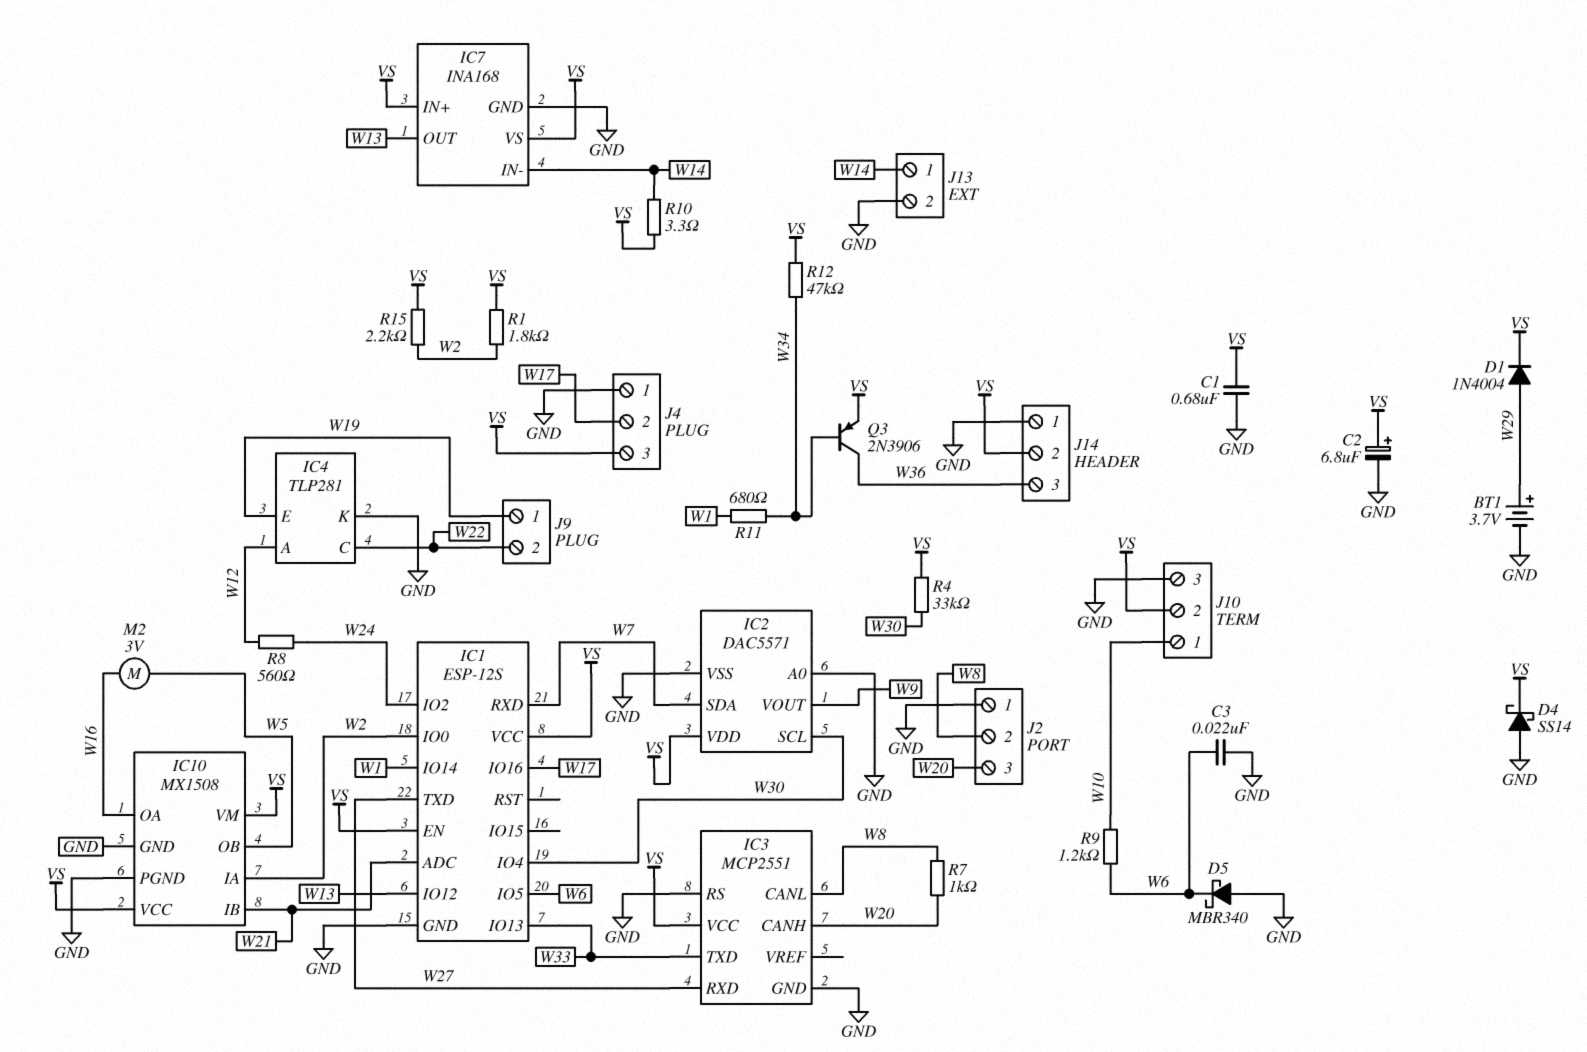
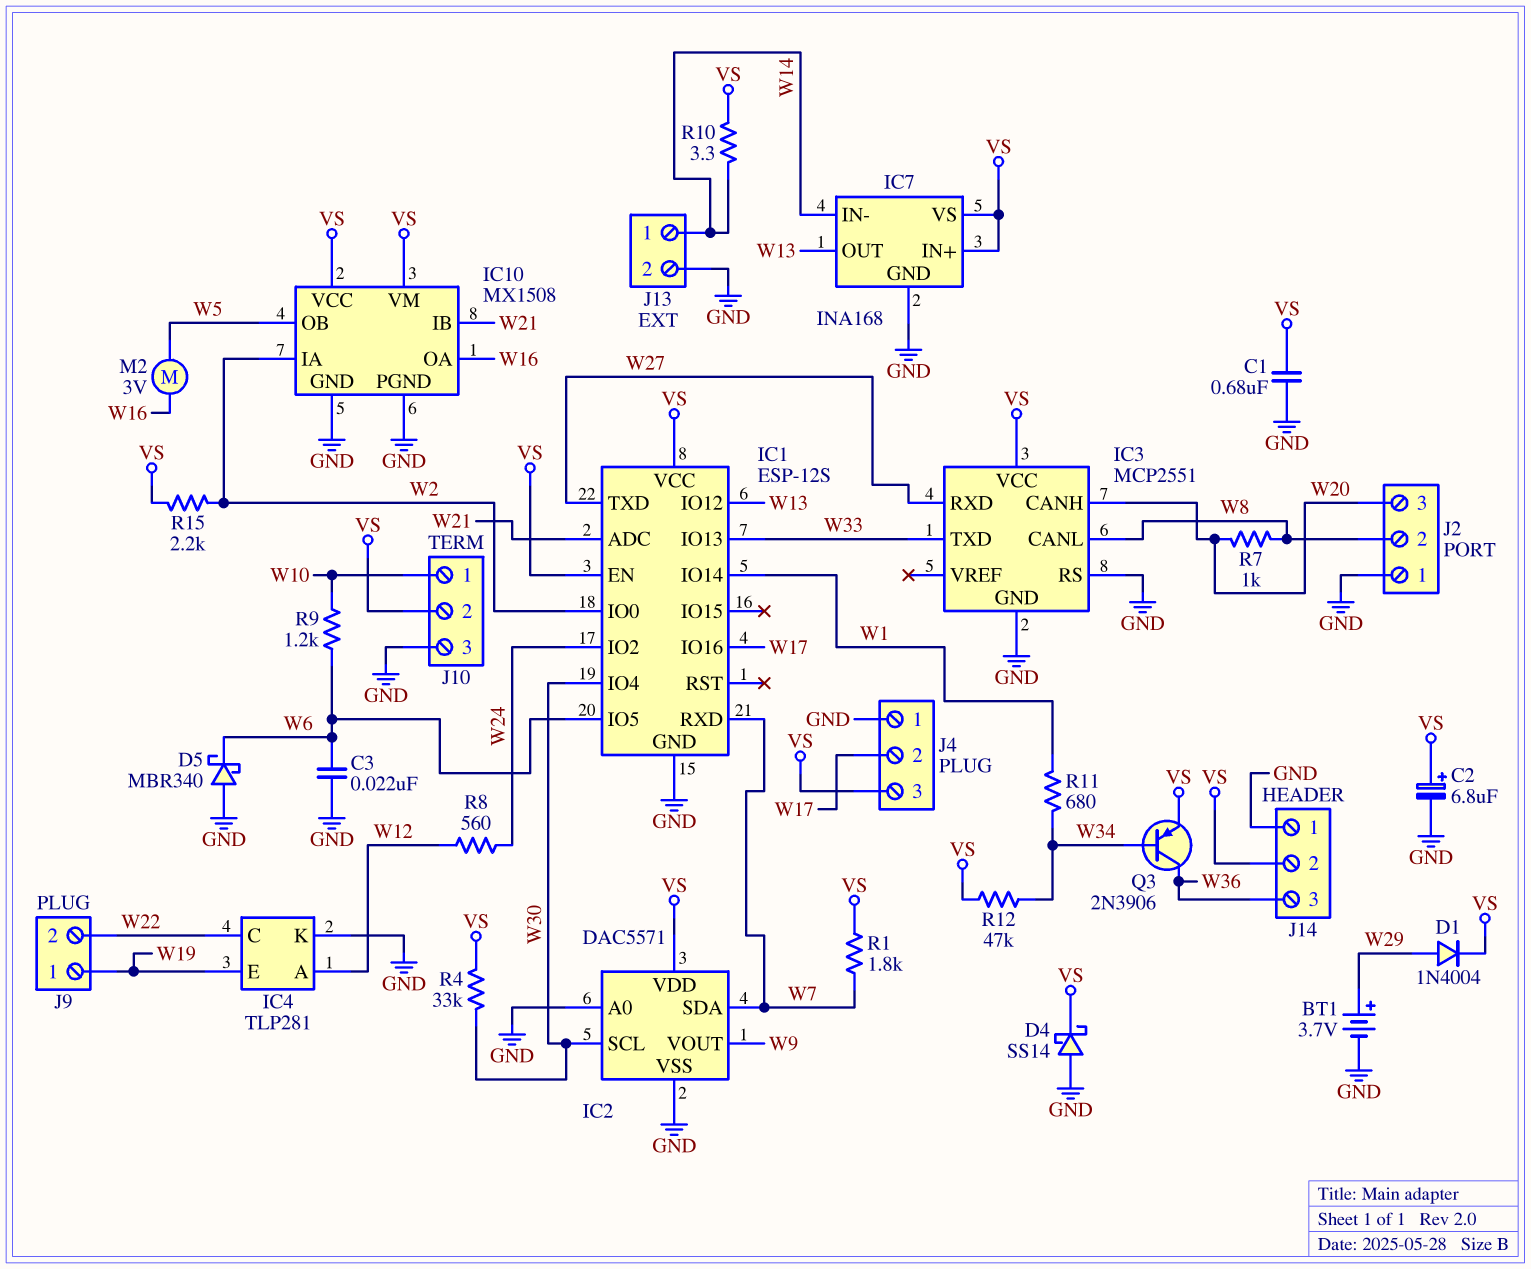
R1: 1.8k (VS, W2) -> 1.8k (VS, W7)

